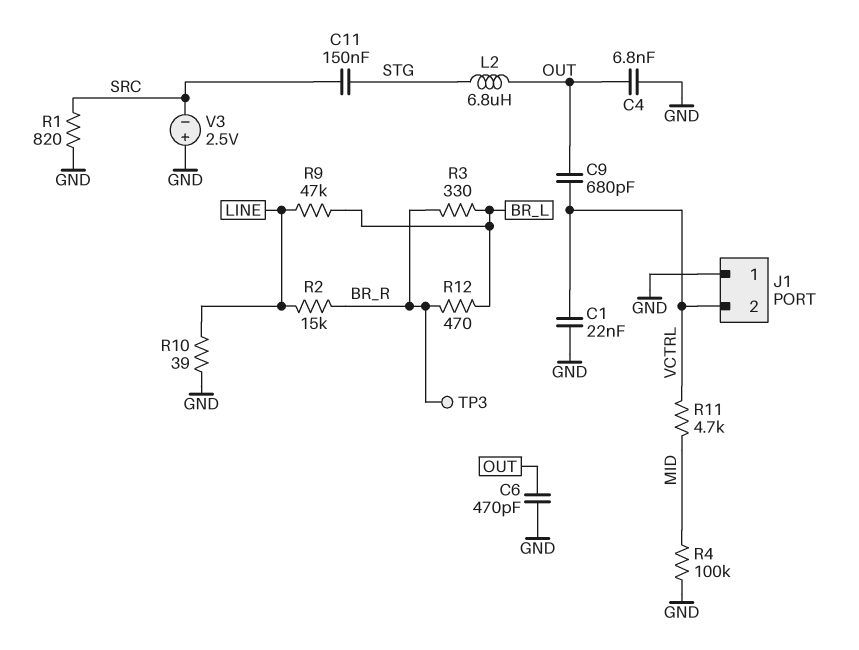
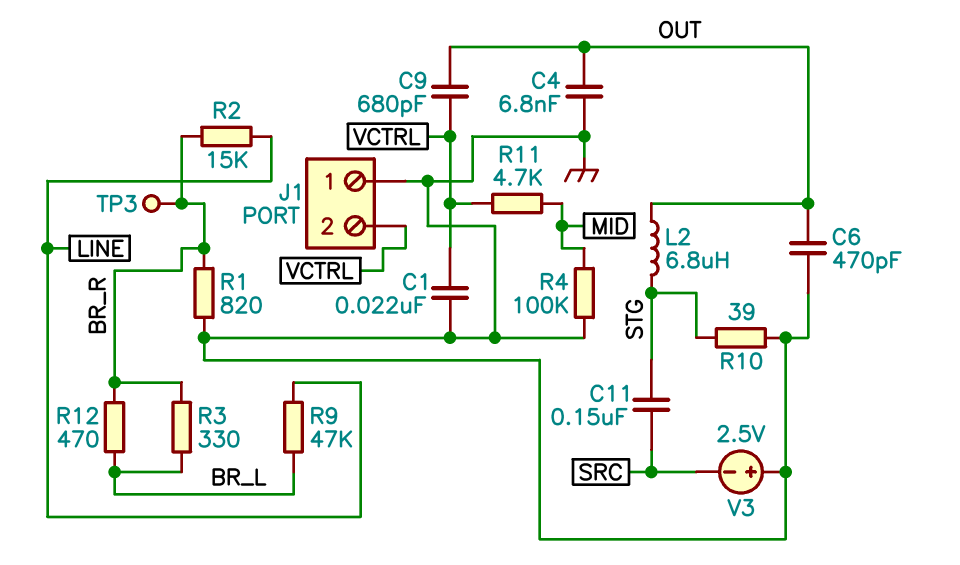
R1: 820 (GND, SRC) -> 820 (BR_R, GND)
R10: 39 (GND, LINE) -> 39 (GND, STG)

